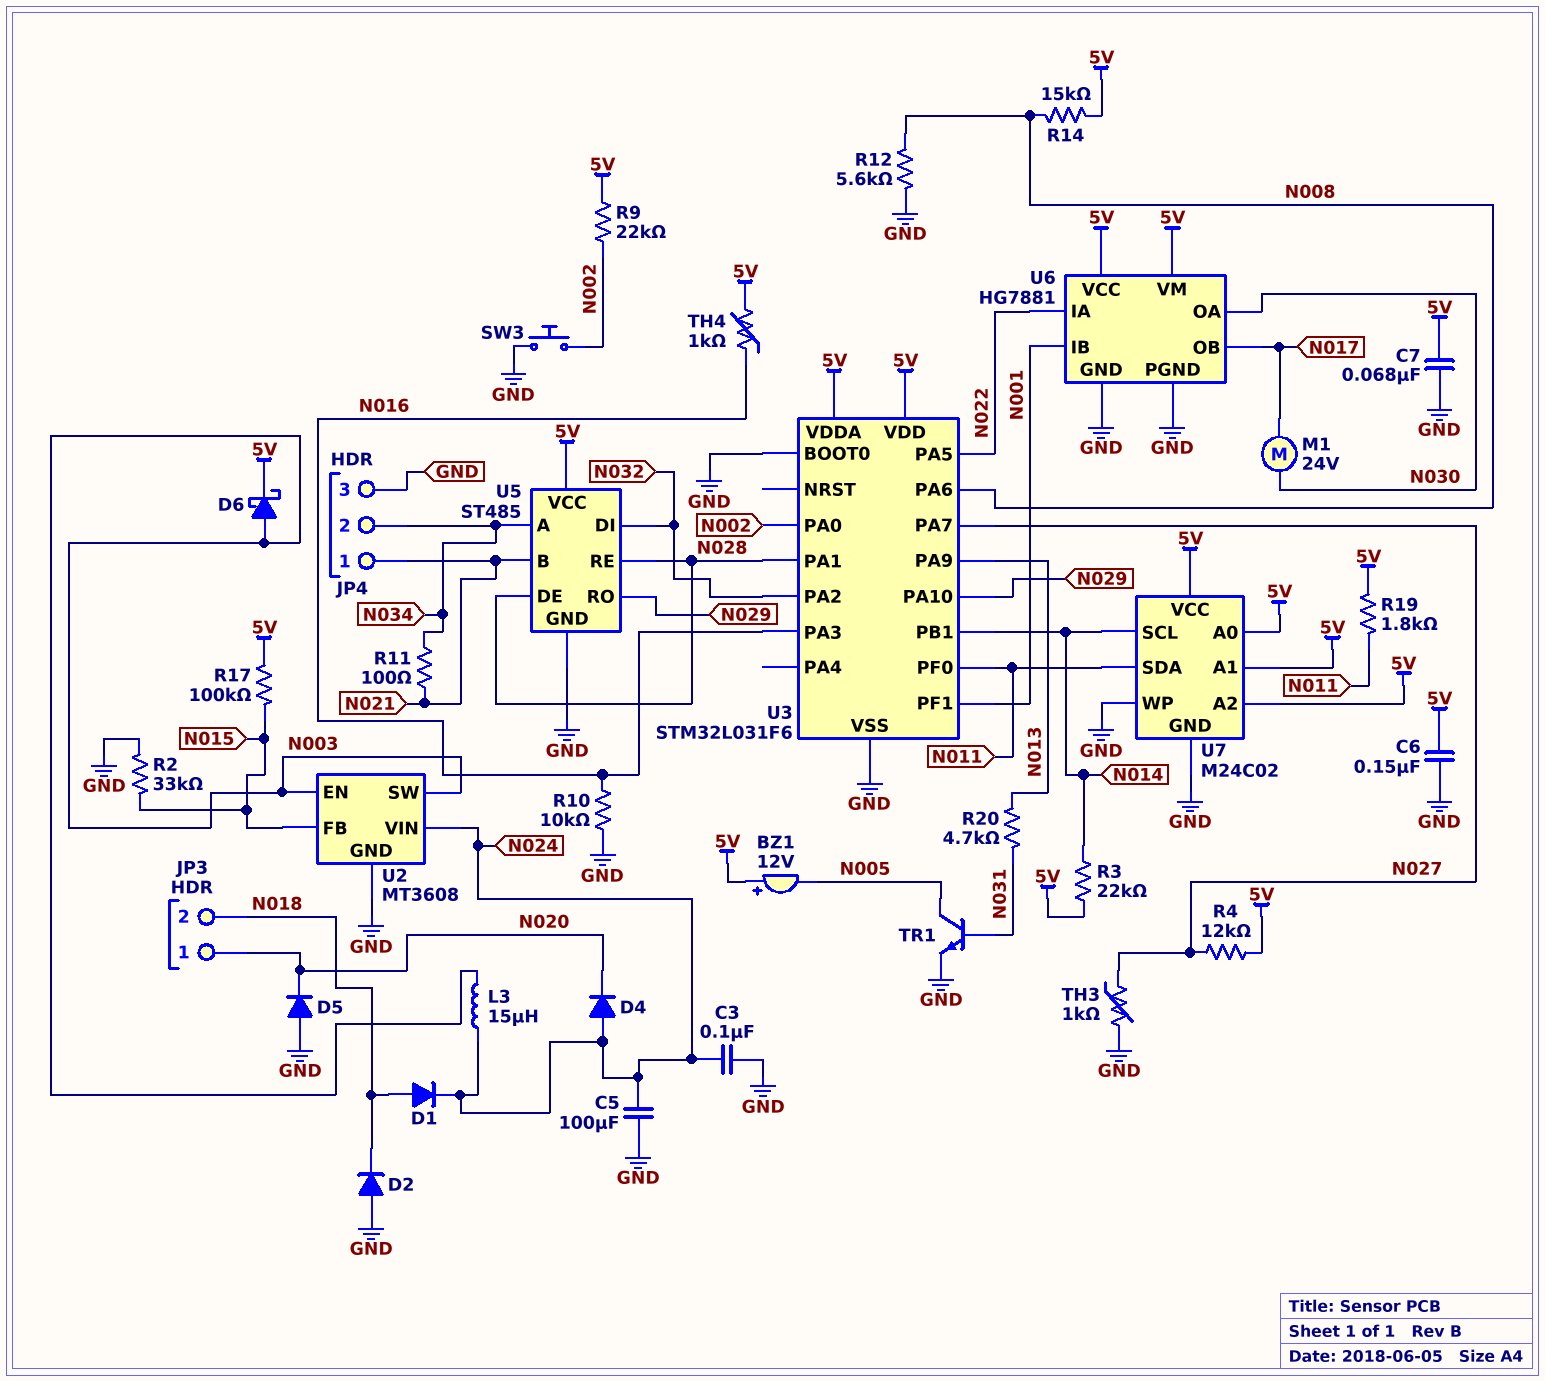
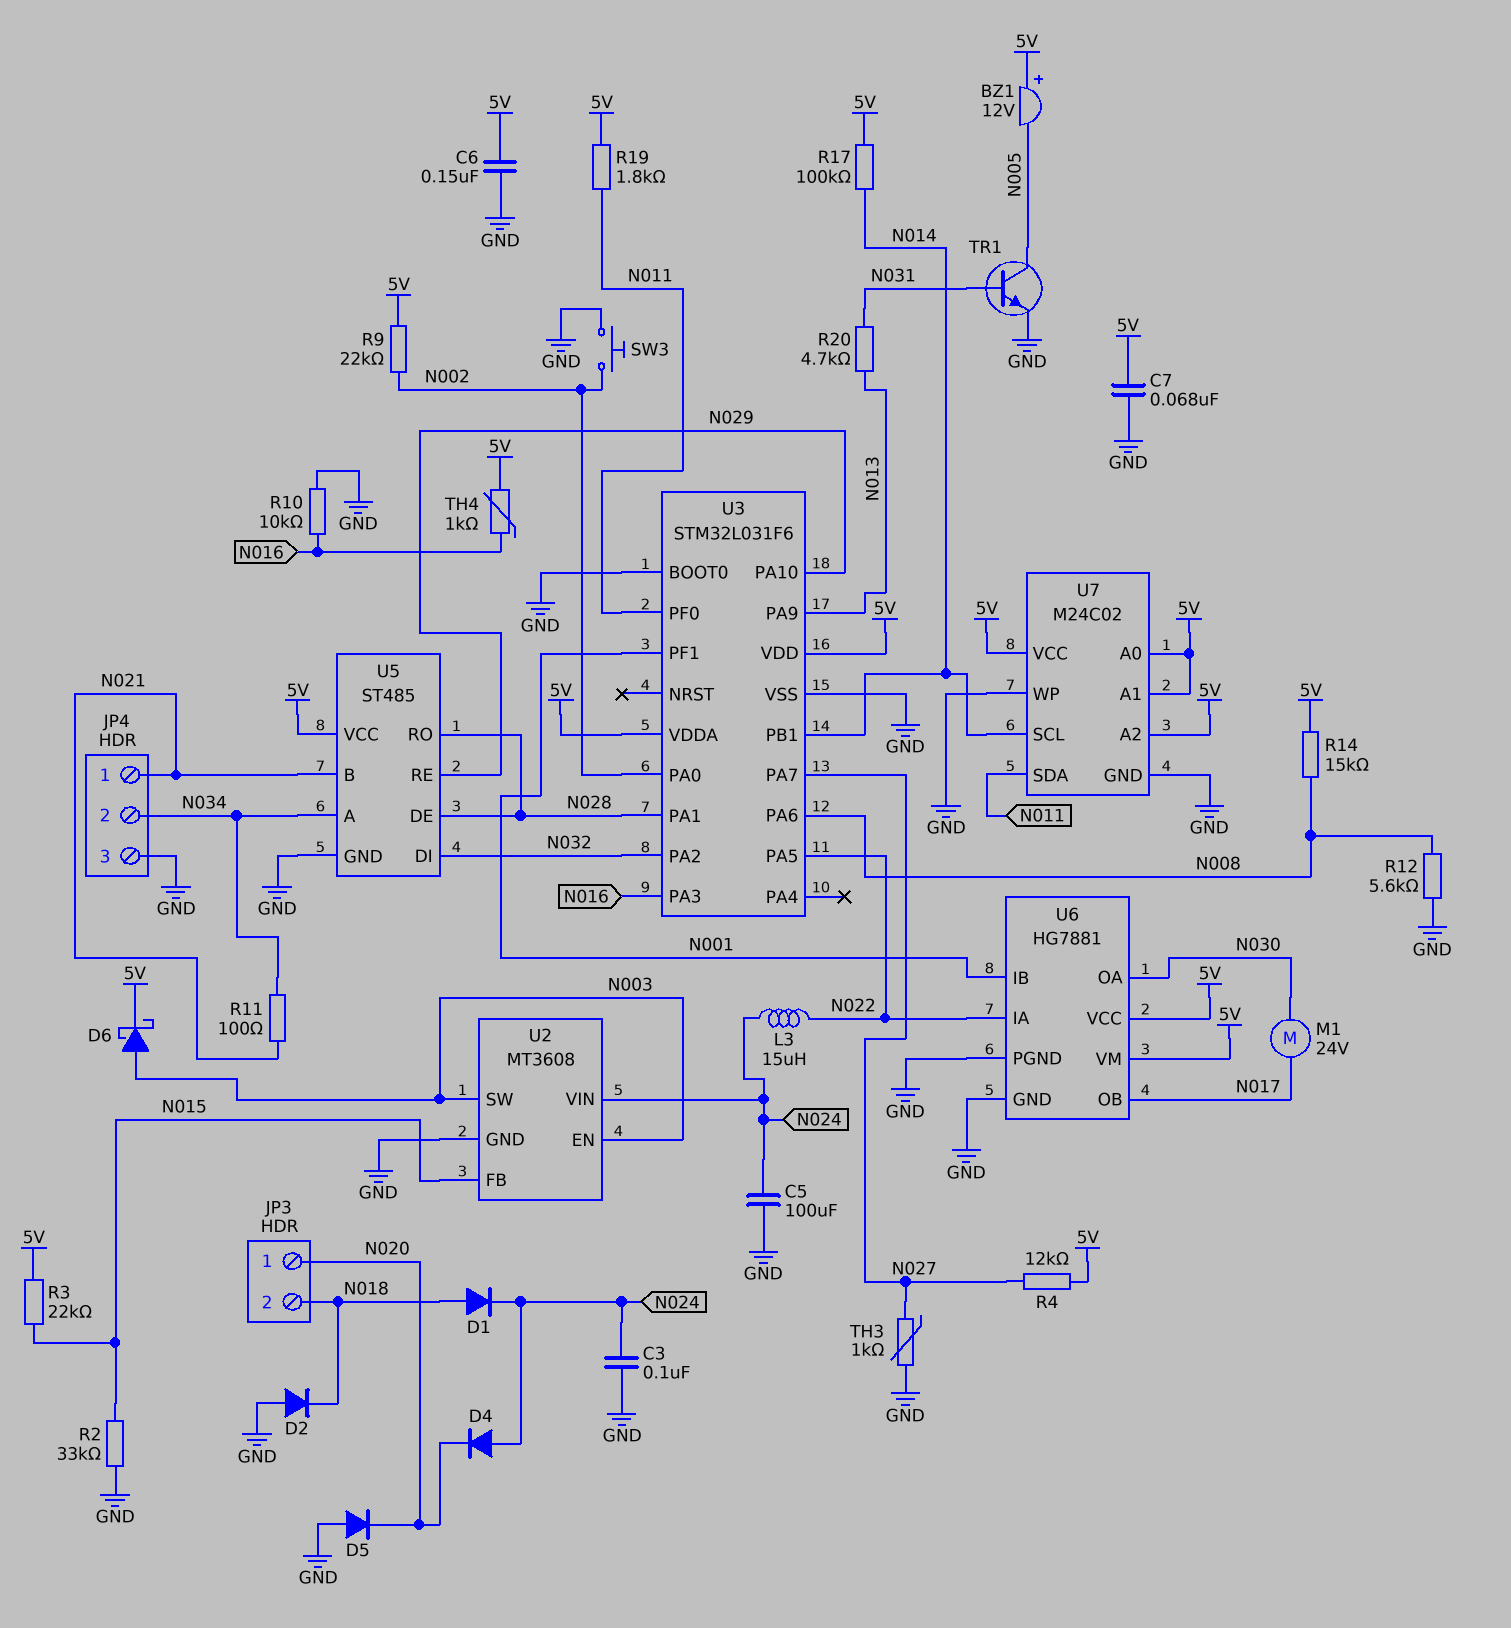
L3: 15uH (N003, N024) -> 15uH (N022, N024)
R3: 22k (5V, N014) -> 22k (5V, N015)
R17: 100k (5V, N015) -> 100k (5V, N014)
U5 pin RE: N028 -> N029
U5 pin RO: N029 -> N028

